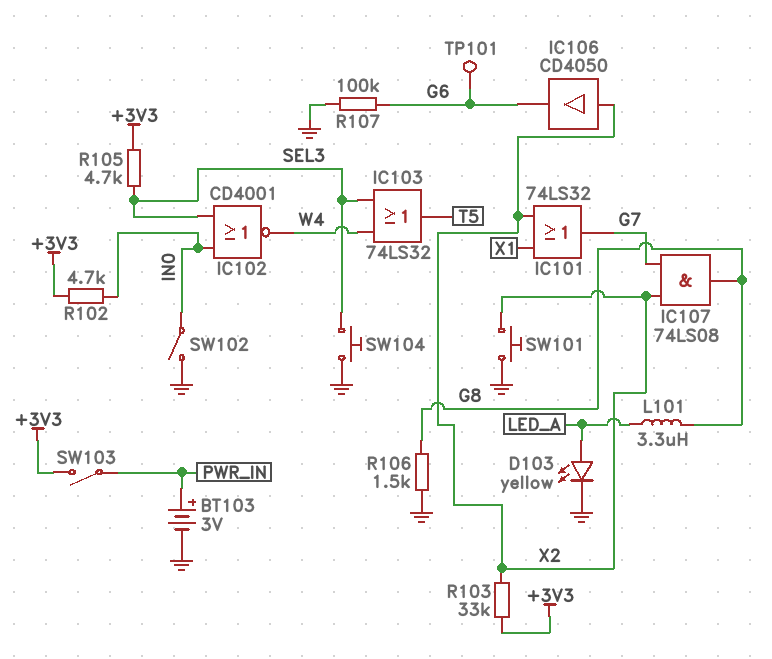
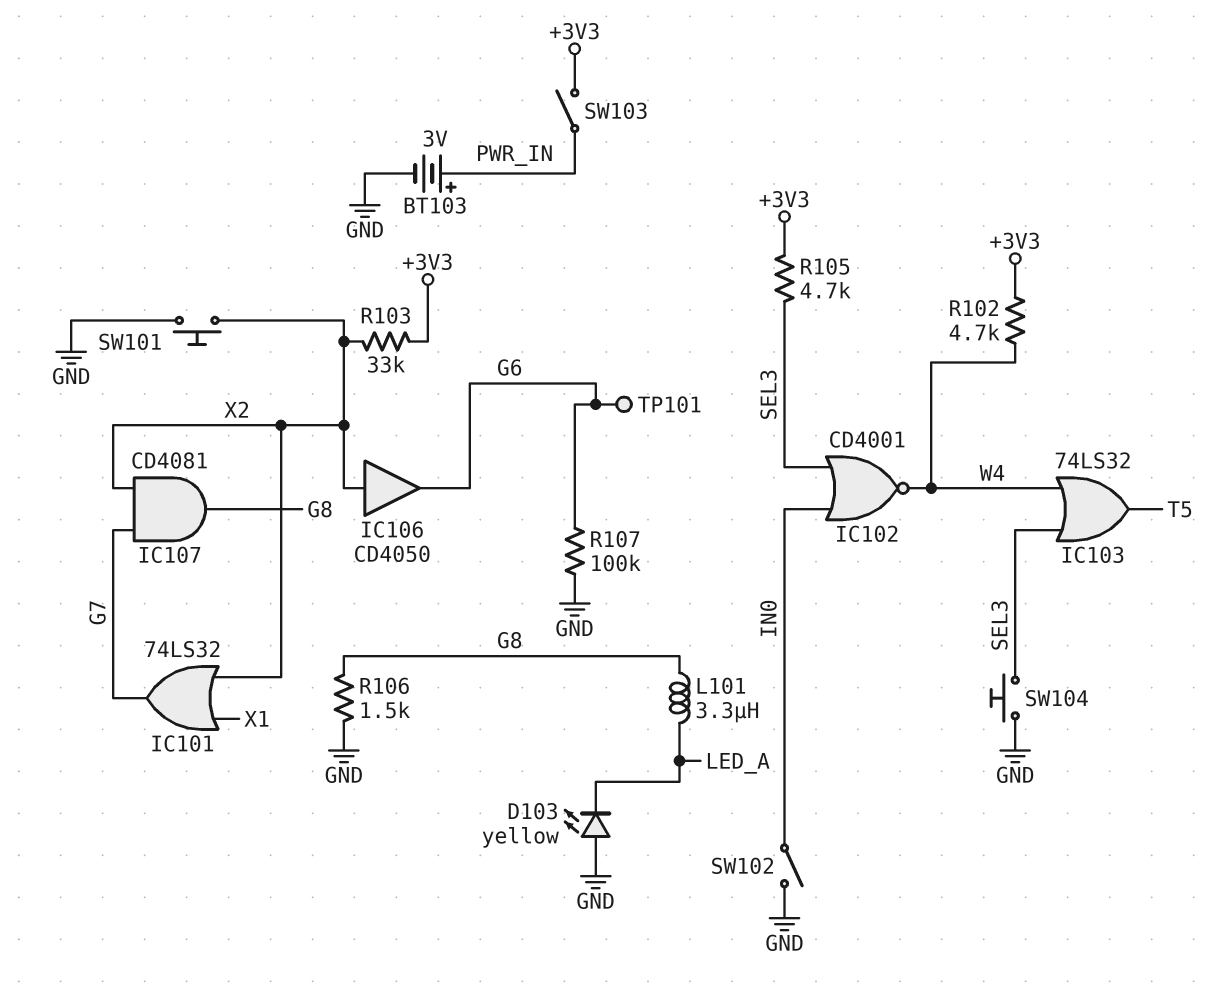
D103: LED yellow (A LED_A, K GND) -> LED yellow (A GND, K LED_A)
IC107: AND 74LS08 (in G7, in X2, out G8) -> AND CD4081 (in G7, in X2, out G8)
R102: 4.7k (+3V3, IN0) -> 4.7k (+3V3, W4)

